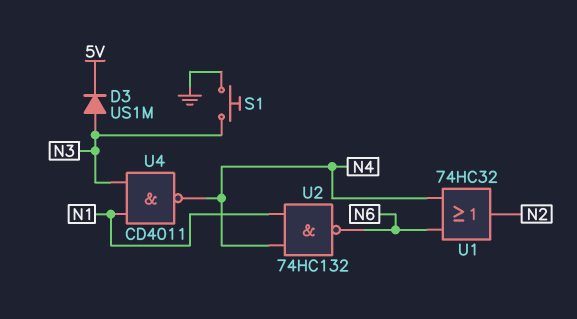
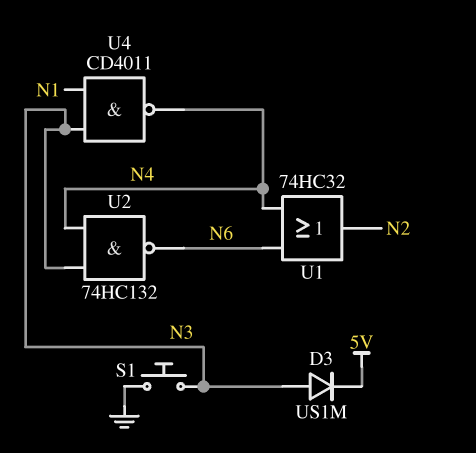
U2: NAND 74HC132 (in N1, in N4, out N6) -> NAND 74HC132 (in N3, in N4, out N6)

